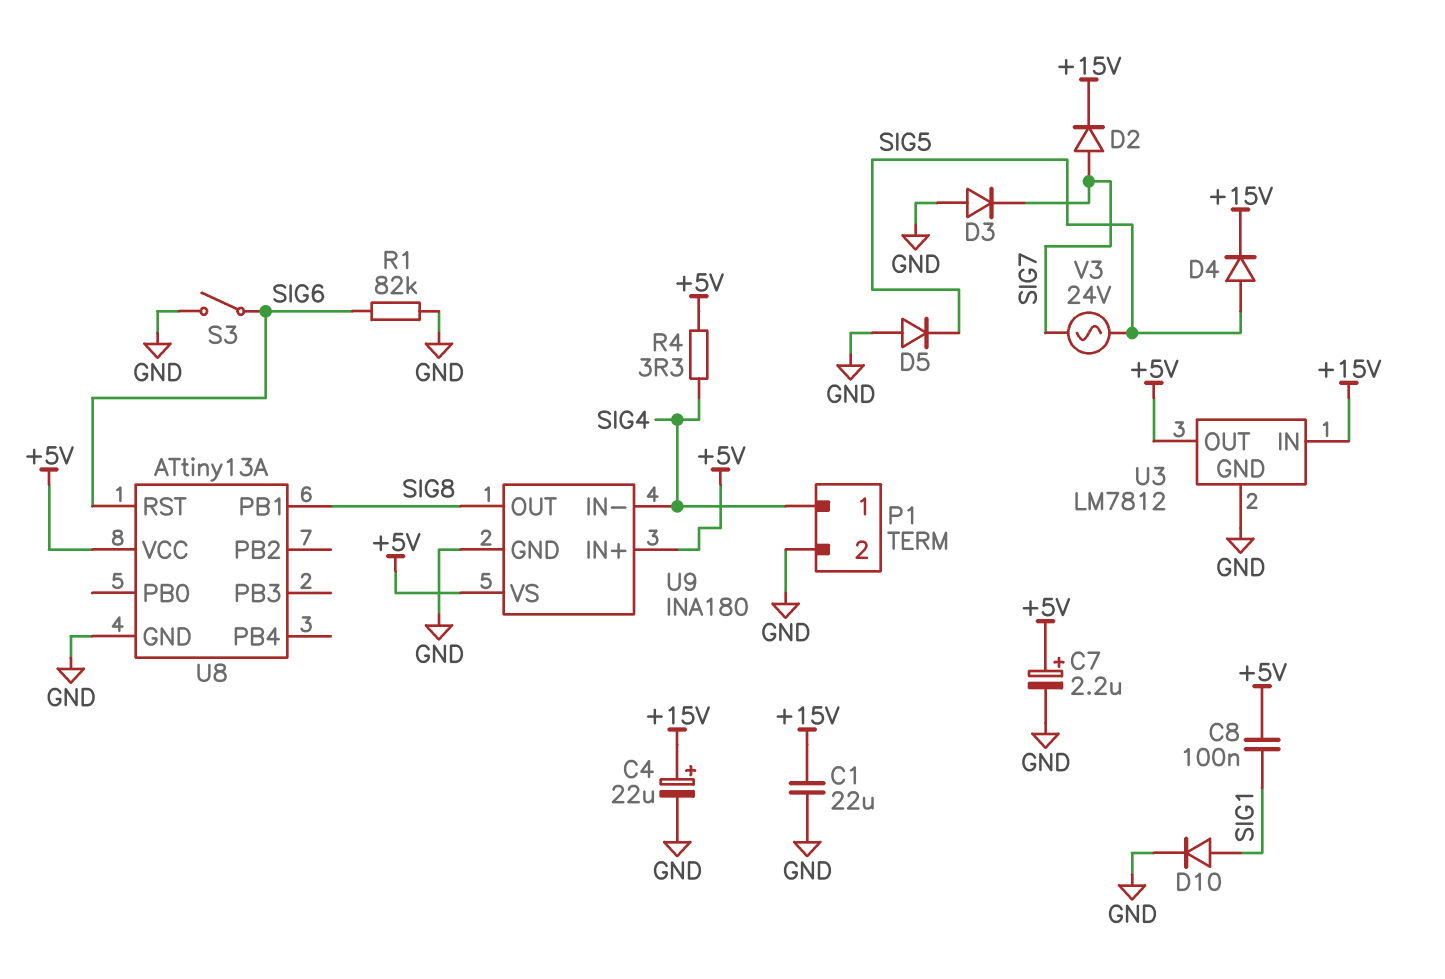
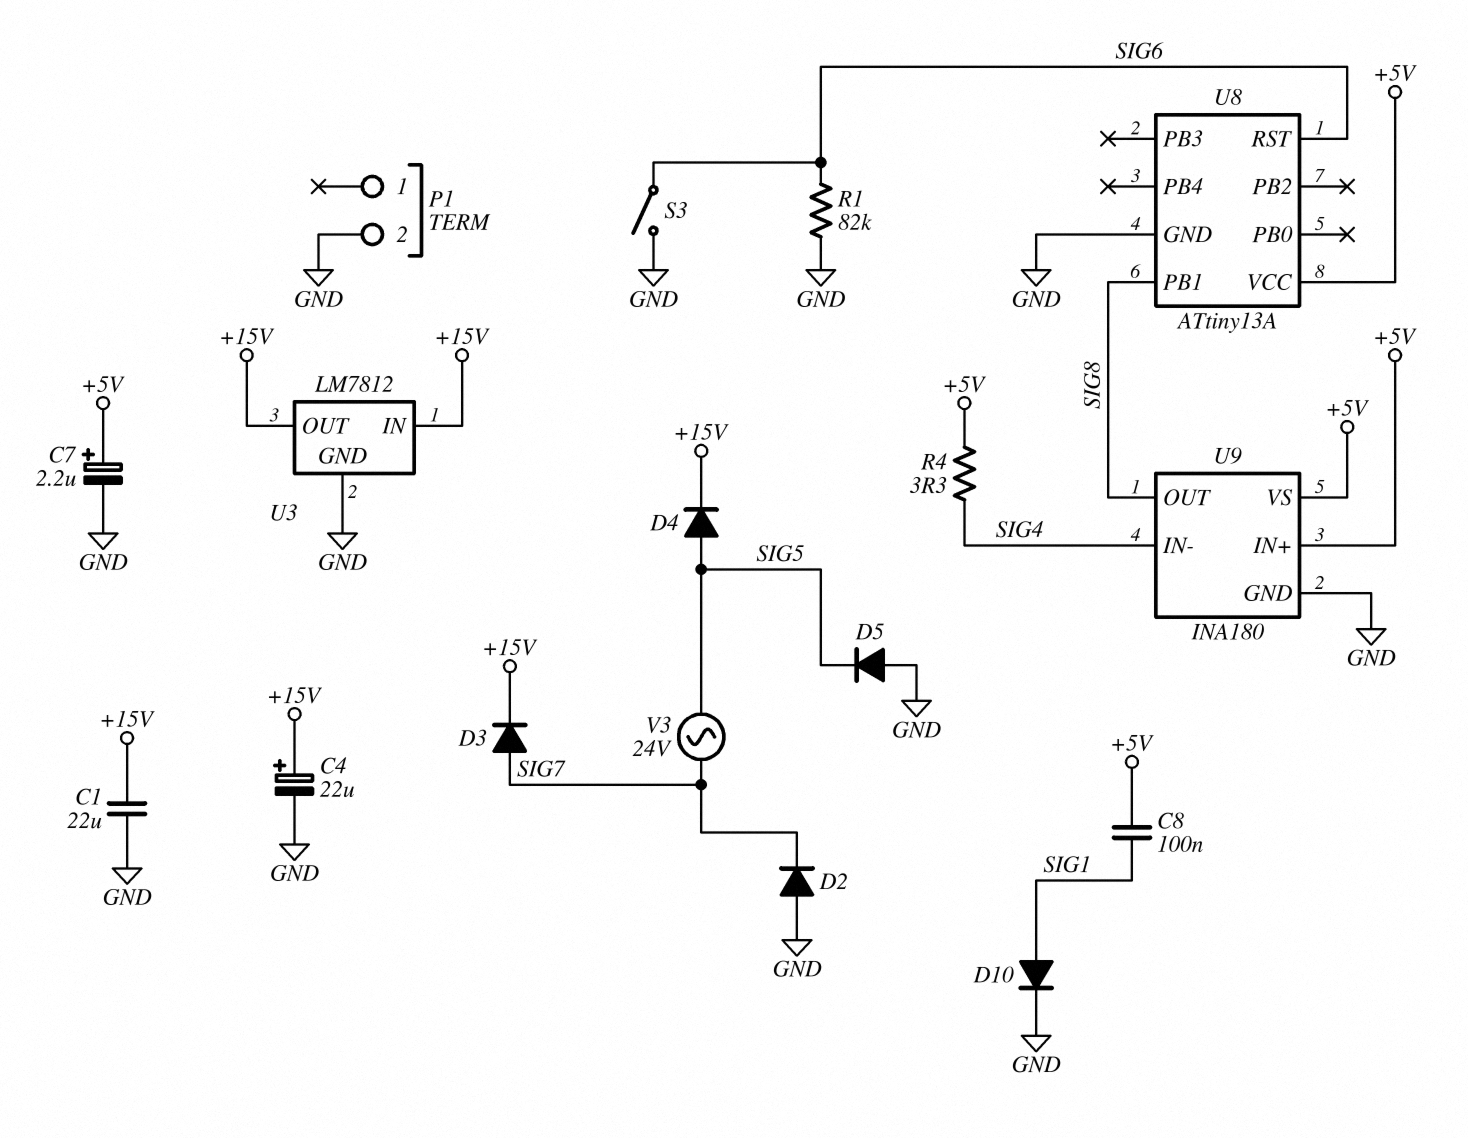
D2: diode (A SIG7, K +15V) -> diode (A GND, K SIG7)
D3: diode (A GND, K SIG7) -> diode (A SIG7, K +15V)
P1 pin 1: SIG4 -> none
U3 pin OUT: +5V -> +15V

